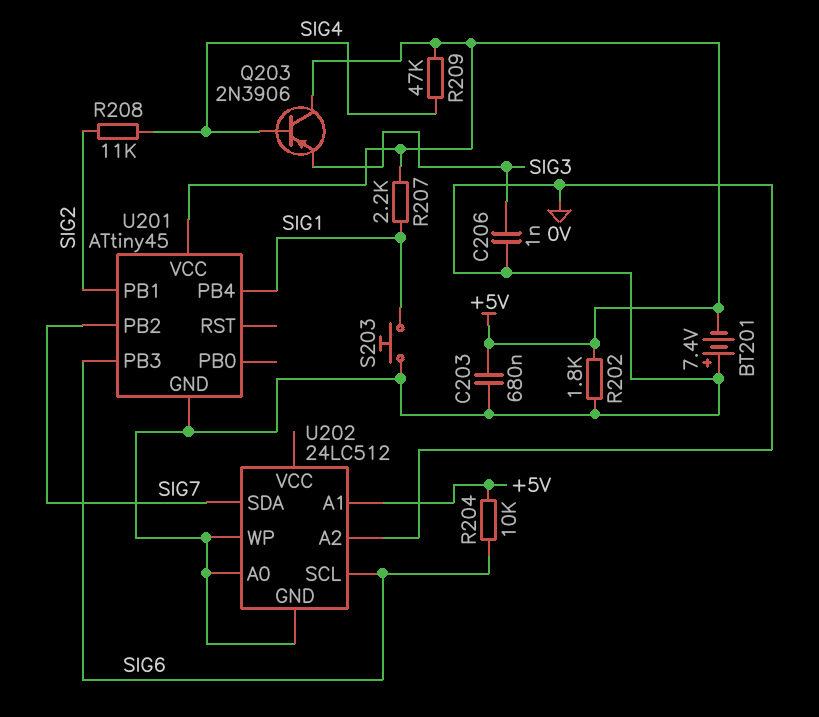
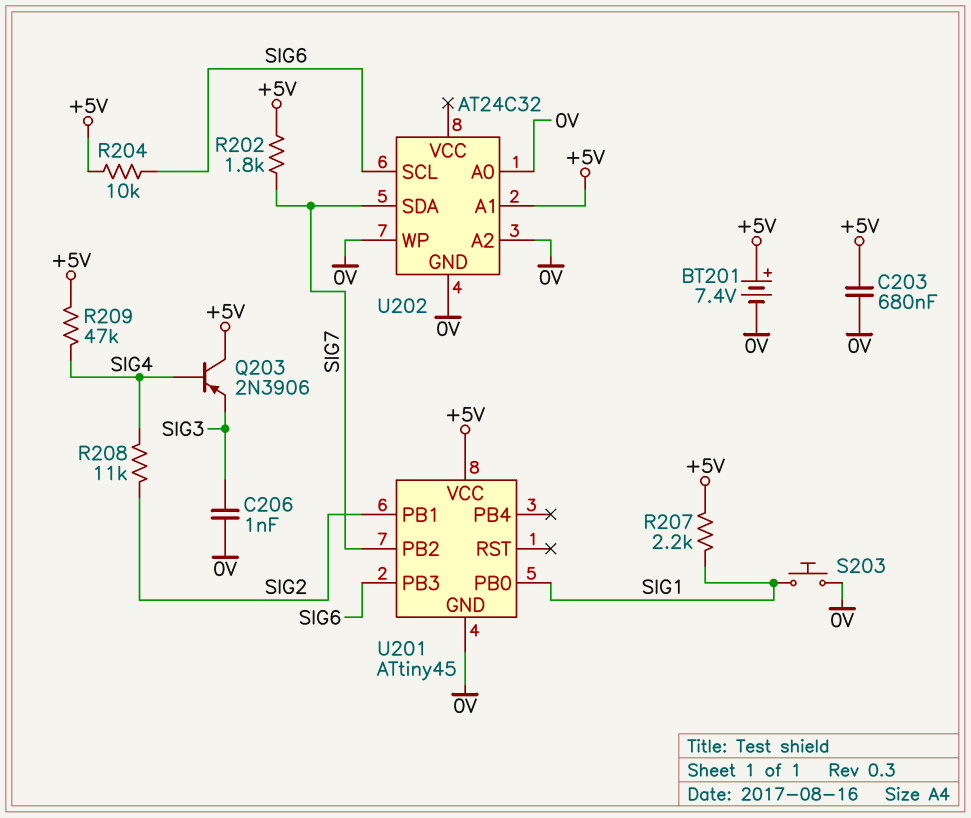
BT201: 7.4V (plus 0V, minus +5V) -> 7.4V (plus +5V, minus 0V)
R202: 1.8k (+5V, 0V) -> 1.8k (+5V, SIG7)
U201 pin PB0: none -> SIG1
U201 pin PB4: SIG1 -> none
U202: 24LC512 -> AT24C32

